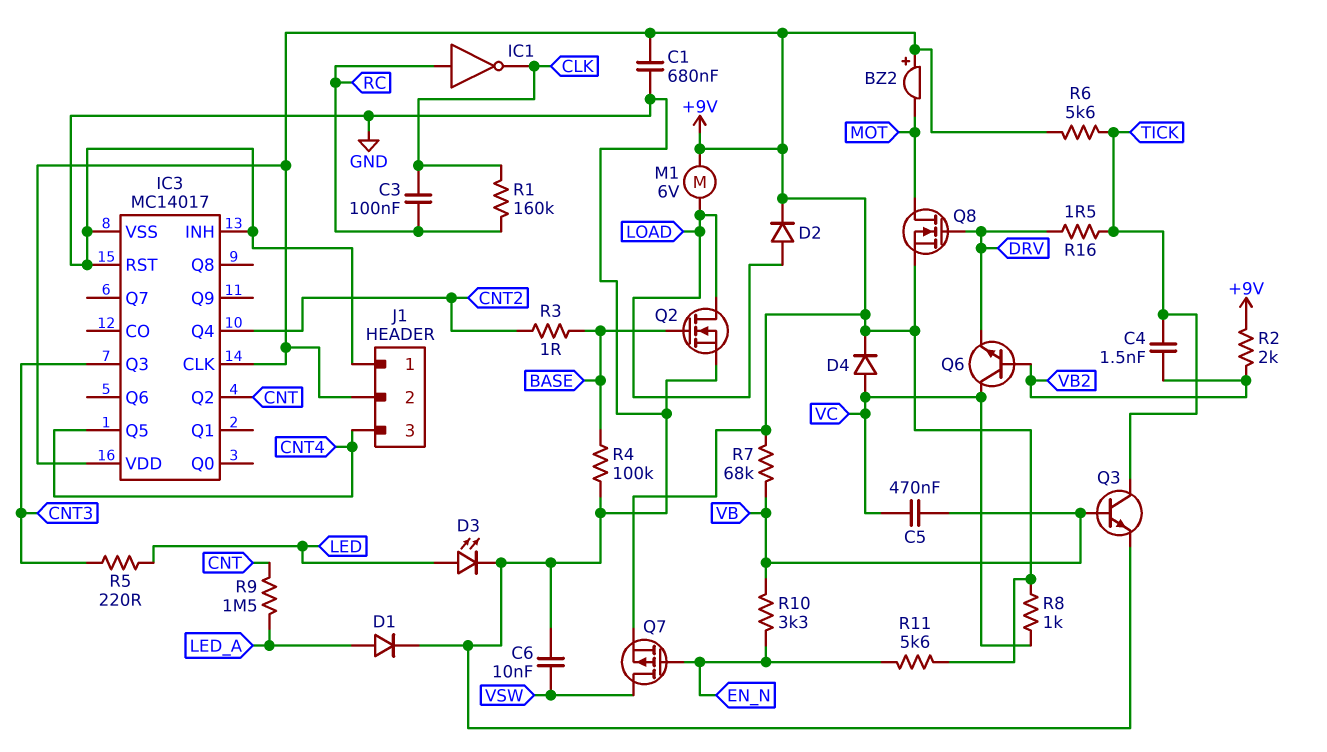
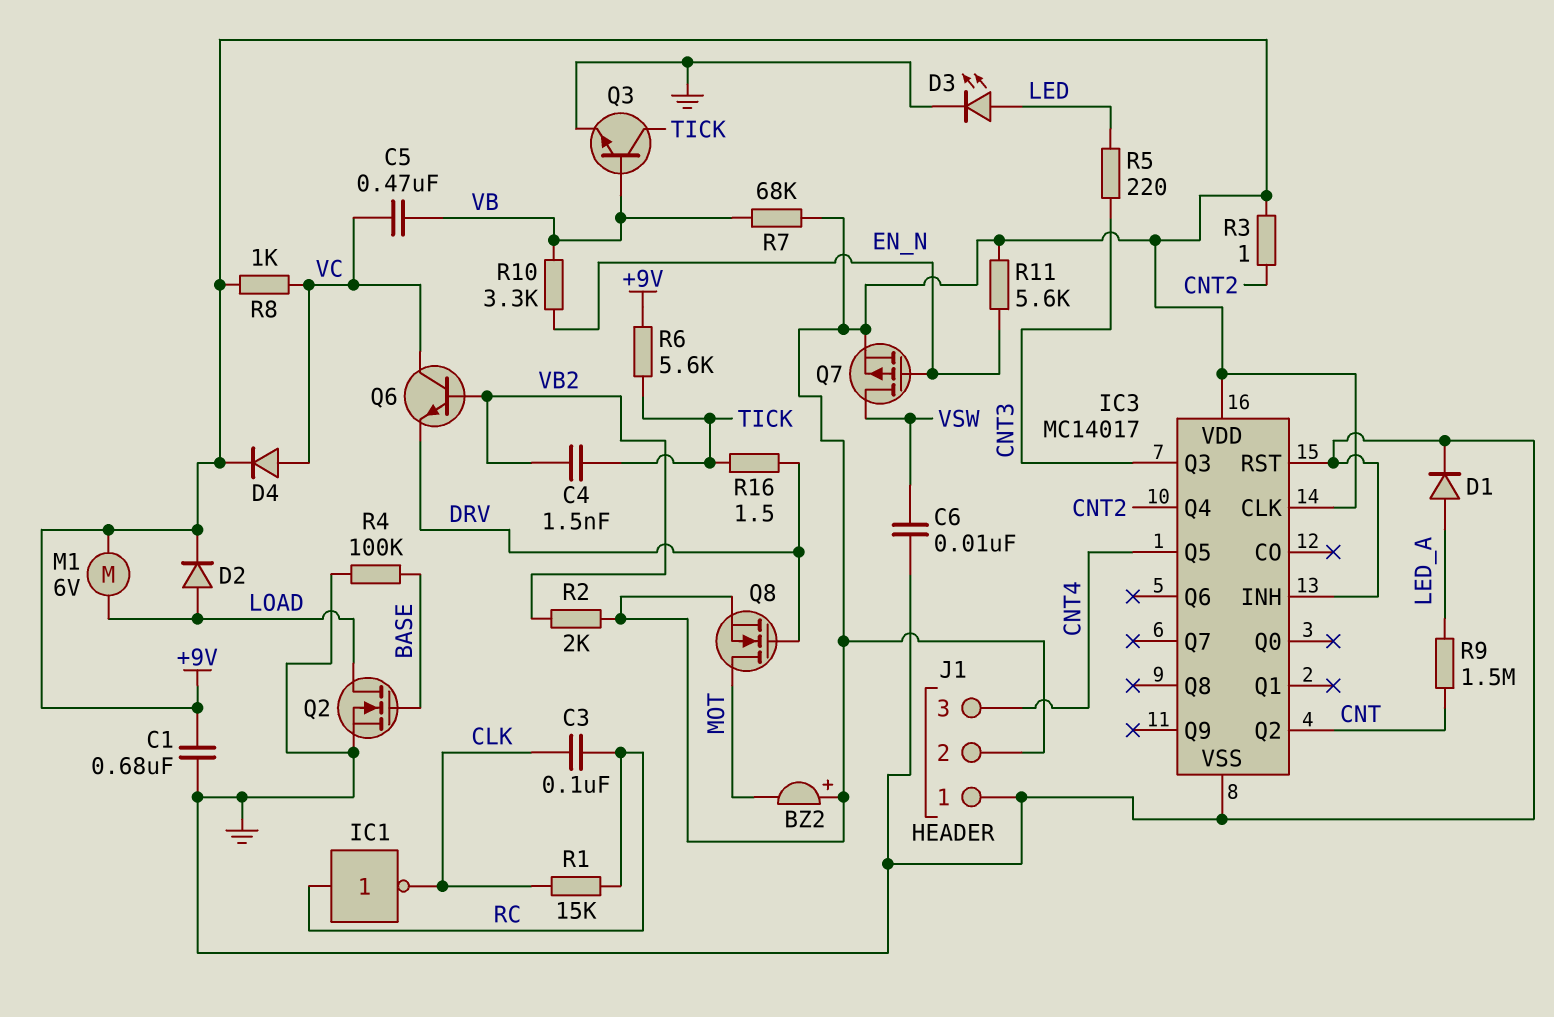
R1: 160k (CLK, RC) -> 15k (CLK, RC)
R3: 1 (BASE, CNT2) -> 1 (+9V, CNT2)

